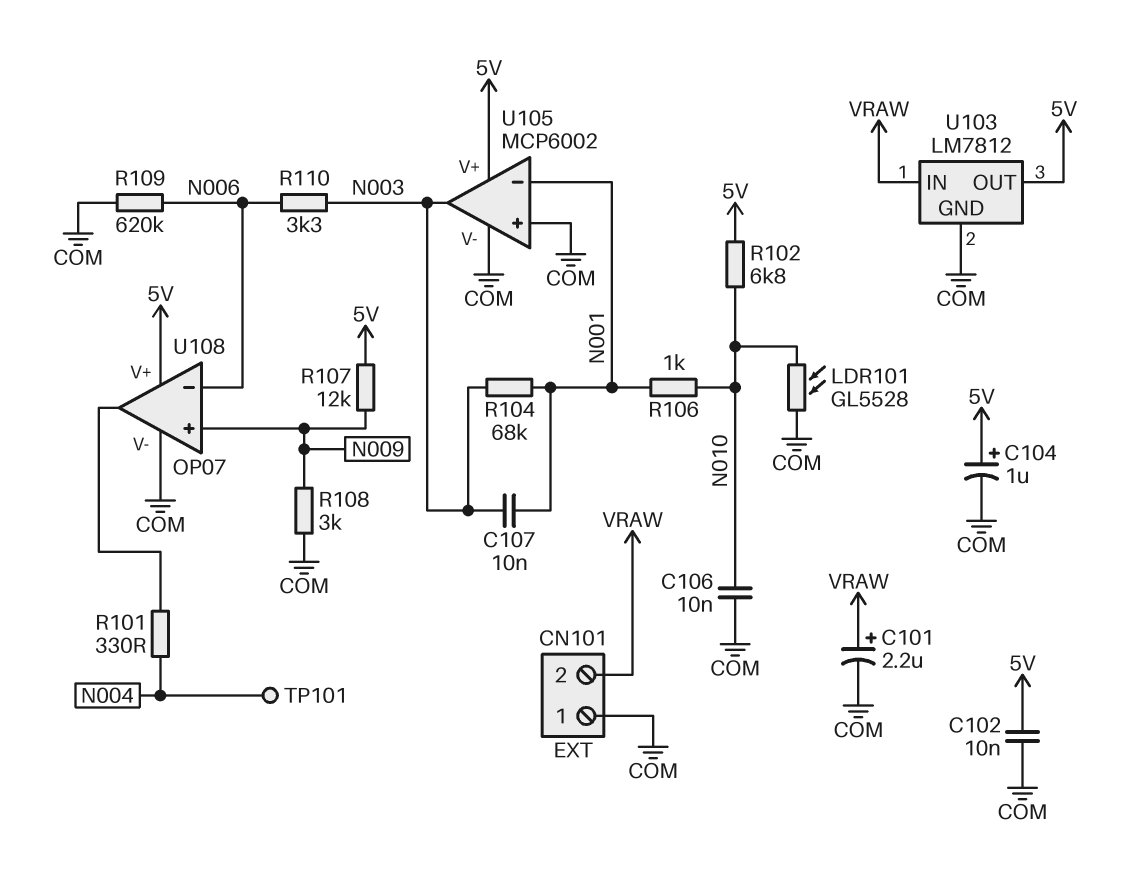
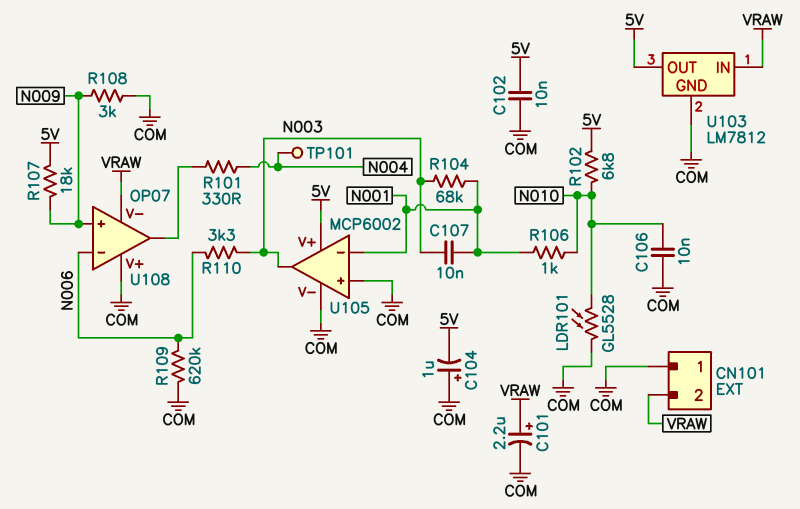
C104: 1uF (plus 5V, minus COM) -> 1uF (plus COM, minus 5V)
R107: 12k (5V, N009) -> 18k (5V, N009)
U108 pin V+: 5V -> COM
U108 pin V-: COM -> VRAW

